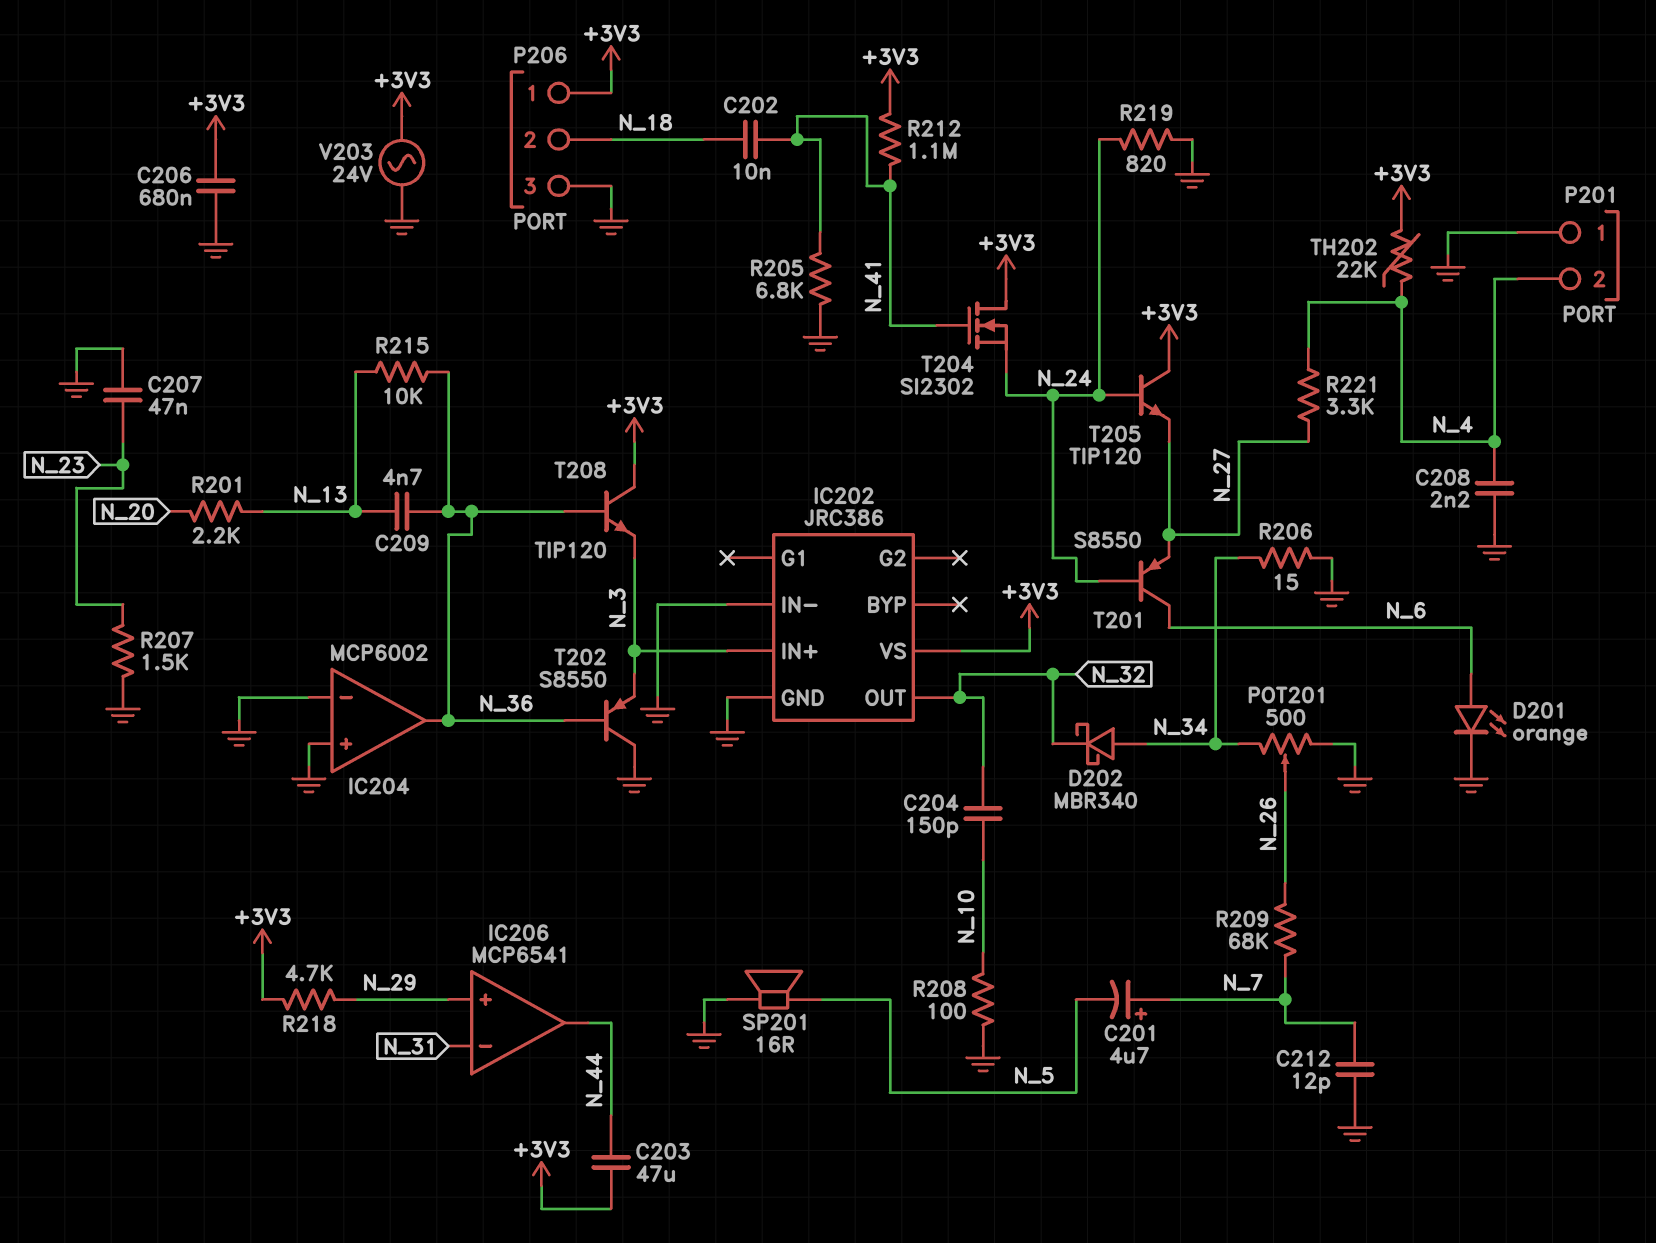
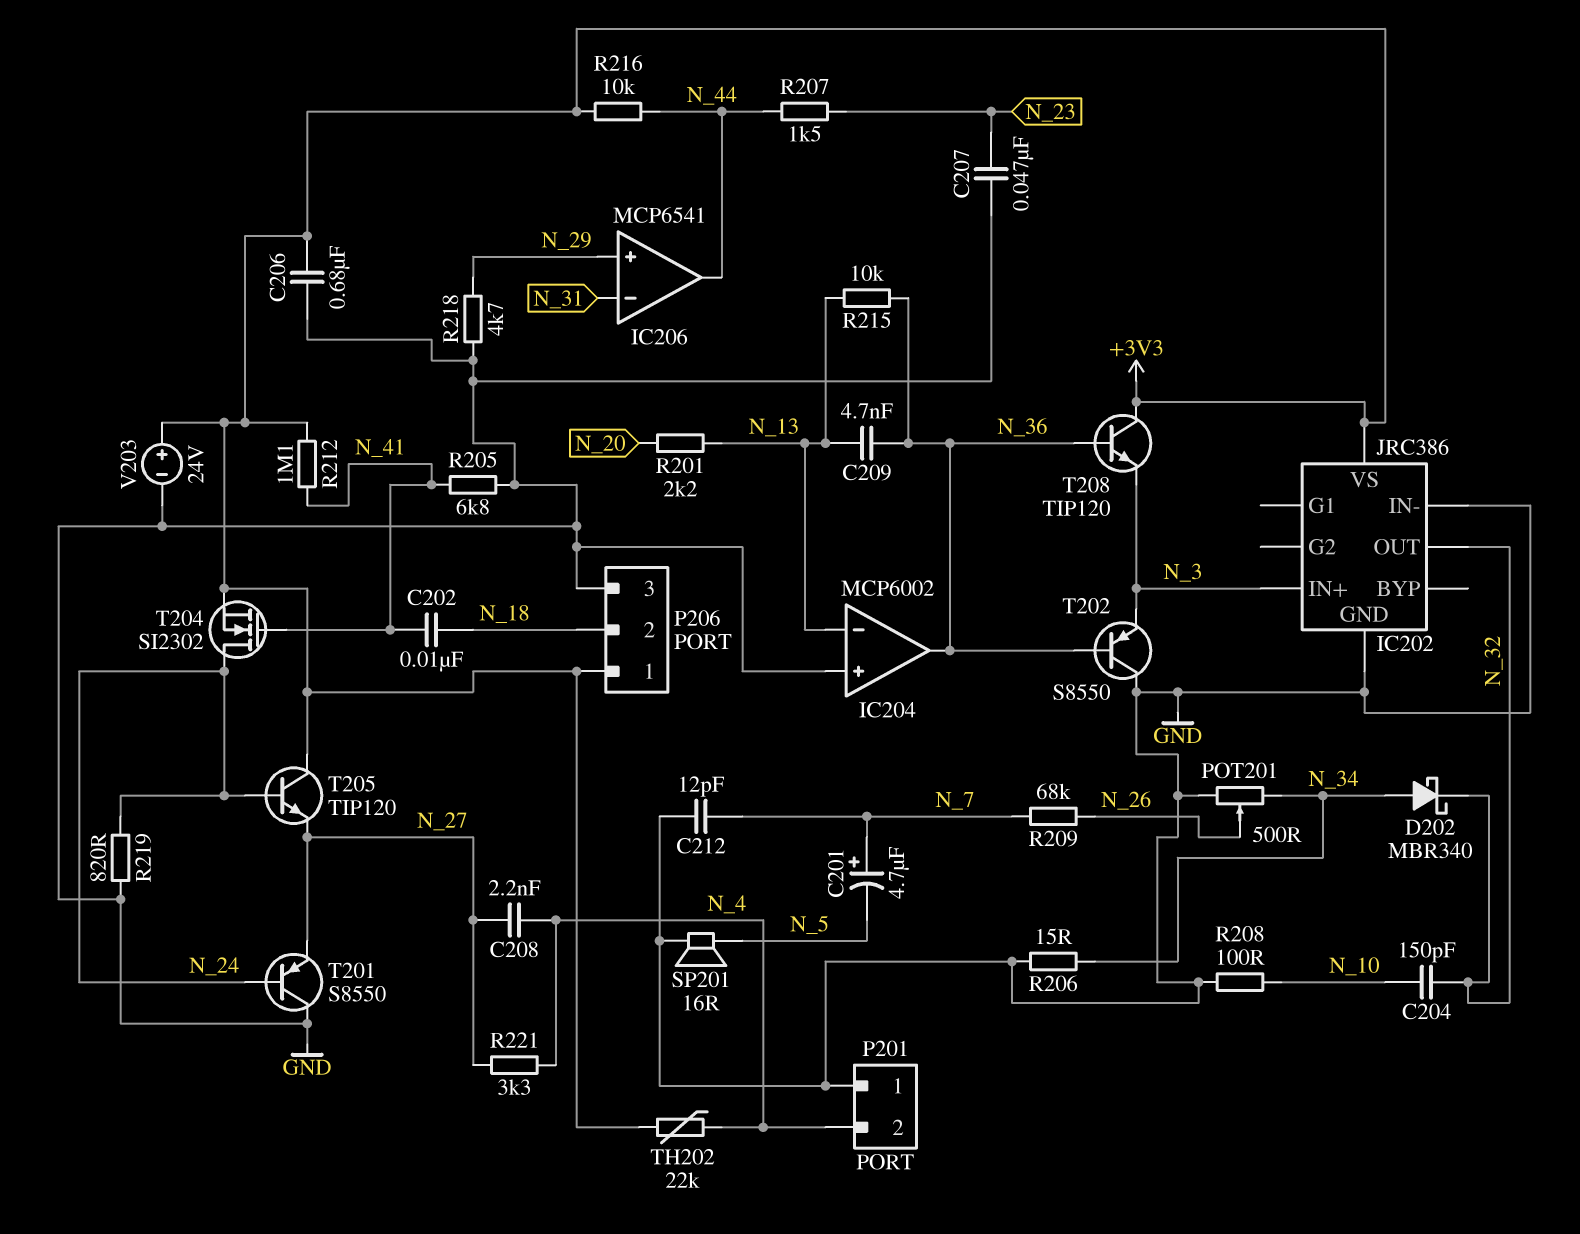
C203: 47uF (+3V3, N_44) -> none
C208: 2.2nF (GND, N_4) -> 2.2nF (N_4, N_27)
D201: LED orange (A N_6, K GND) -> none
IC204 pin in-: GND -> N_13
R207: 1.5k (GND, N_23) -> 1.5k (N_23, N_44)
R216: none -> 10k (+3V3, N_44)
R218: 4.7k (+3V3, N_29) -> 4.7k (GND, N_29)
T201: PNP S8550 (B N_24, C N_6, E N_27) -> PNP S8550 (B N_24, C GND, E N_27)
T204: NMOS SI2302 (G N_41, D +3V3, S N_24) -> NMOS SI2302 (G N_41, D N_24, S +3V3)
V203: AC 24V (+3V3, GND) -> 24V (plus +3V3, minus GND)

